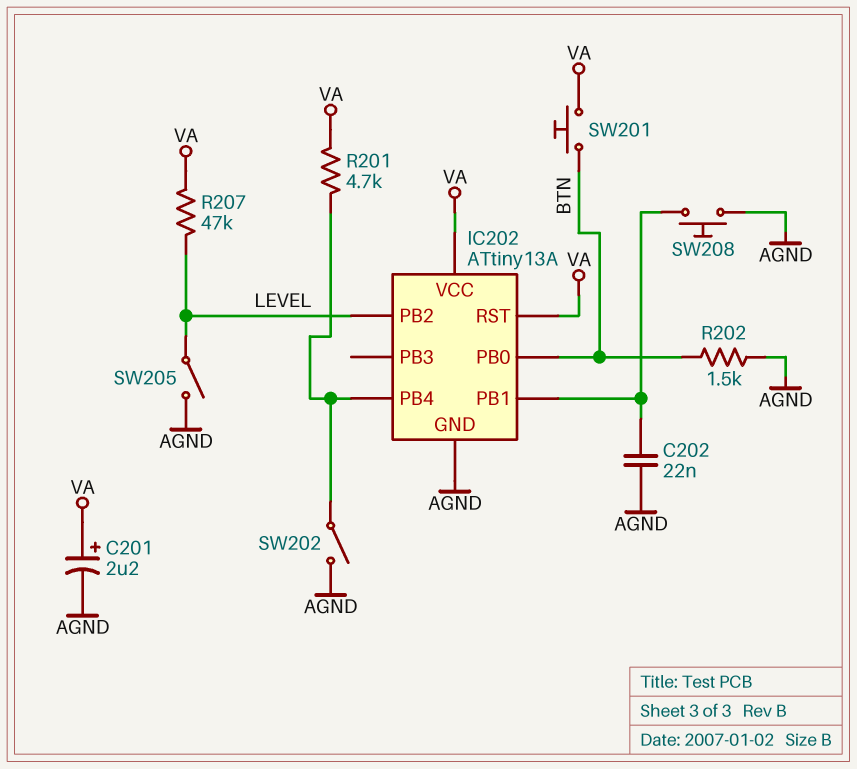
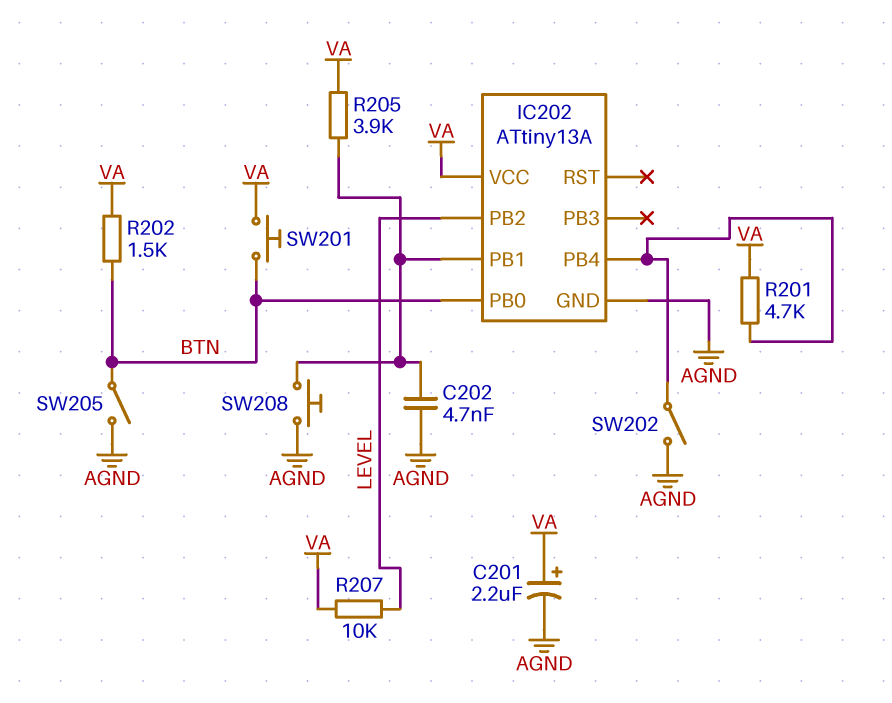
C202: 22nF (AGND, IC202/PB1) -> 4.7nF (AGND, IC202/PB1)
IC202 pin RST: VA -> none
R202: 1.5k (AGND, BTN) -> 1.5k (BTN, VA)
R205: none -> 3.9k (IC202/PB1, VA)
R207: 47k (LEVEL, VA) -> 10k (LEVEL, VA)
SW205: switch (AGND, LEVEL) -> switch (AGND, BTN)

